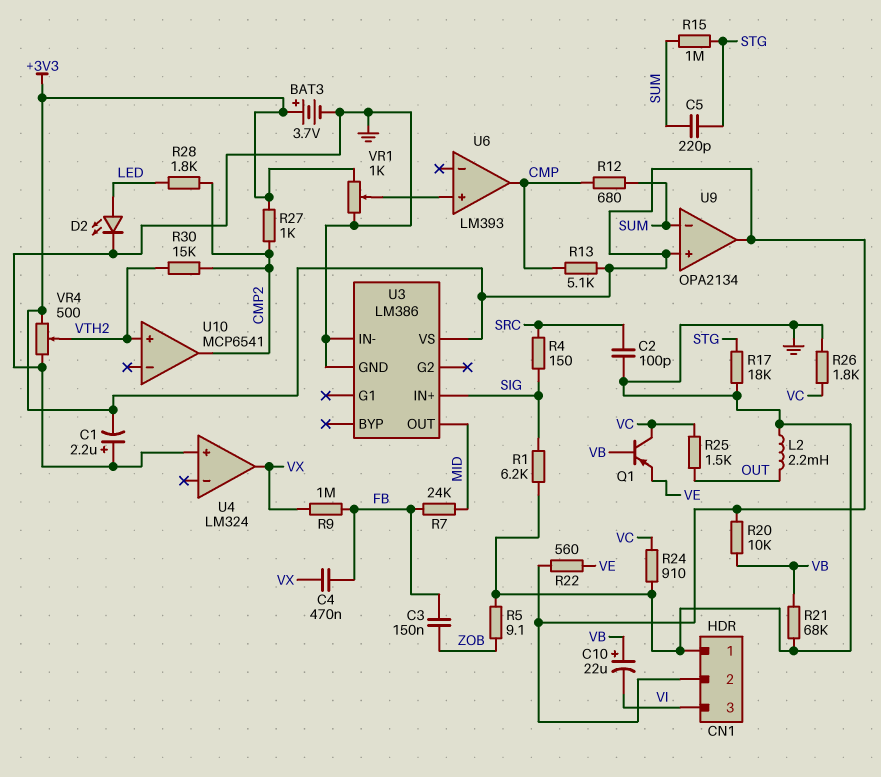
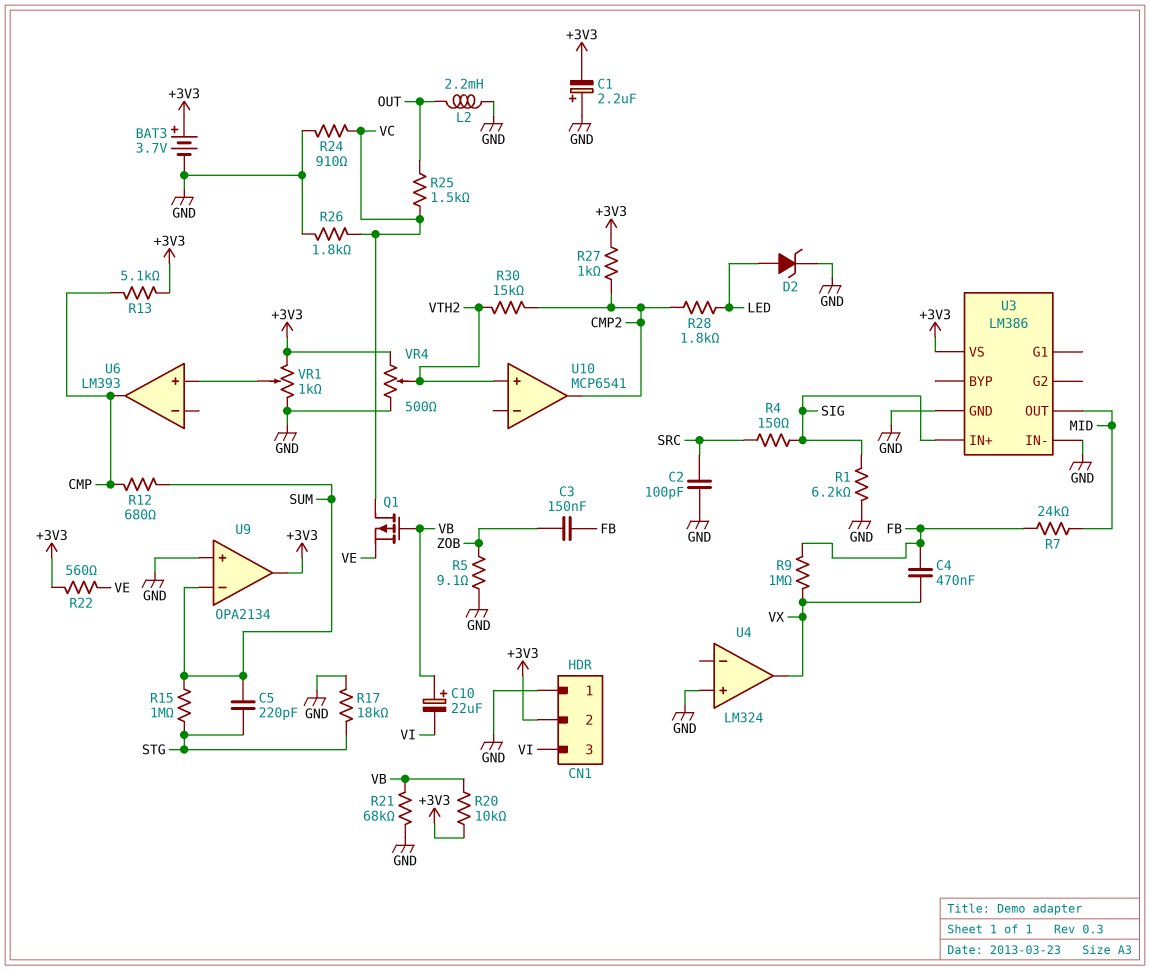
D2: LED (A LED, K GND) -> zener (A LED, K GND)
Q1: PNP (B VB, C VC, E VE) -> PMOS (G VB, D VC, S VE)
U9 pin in+: +3V3 -> GND

